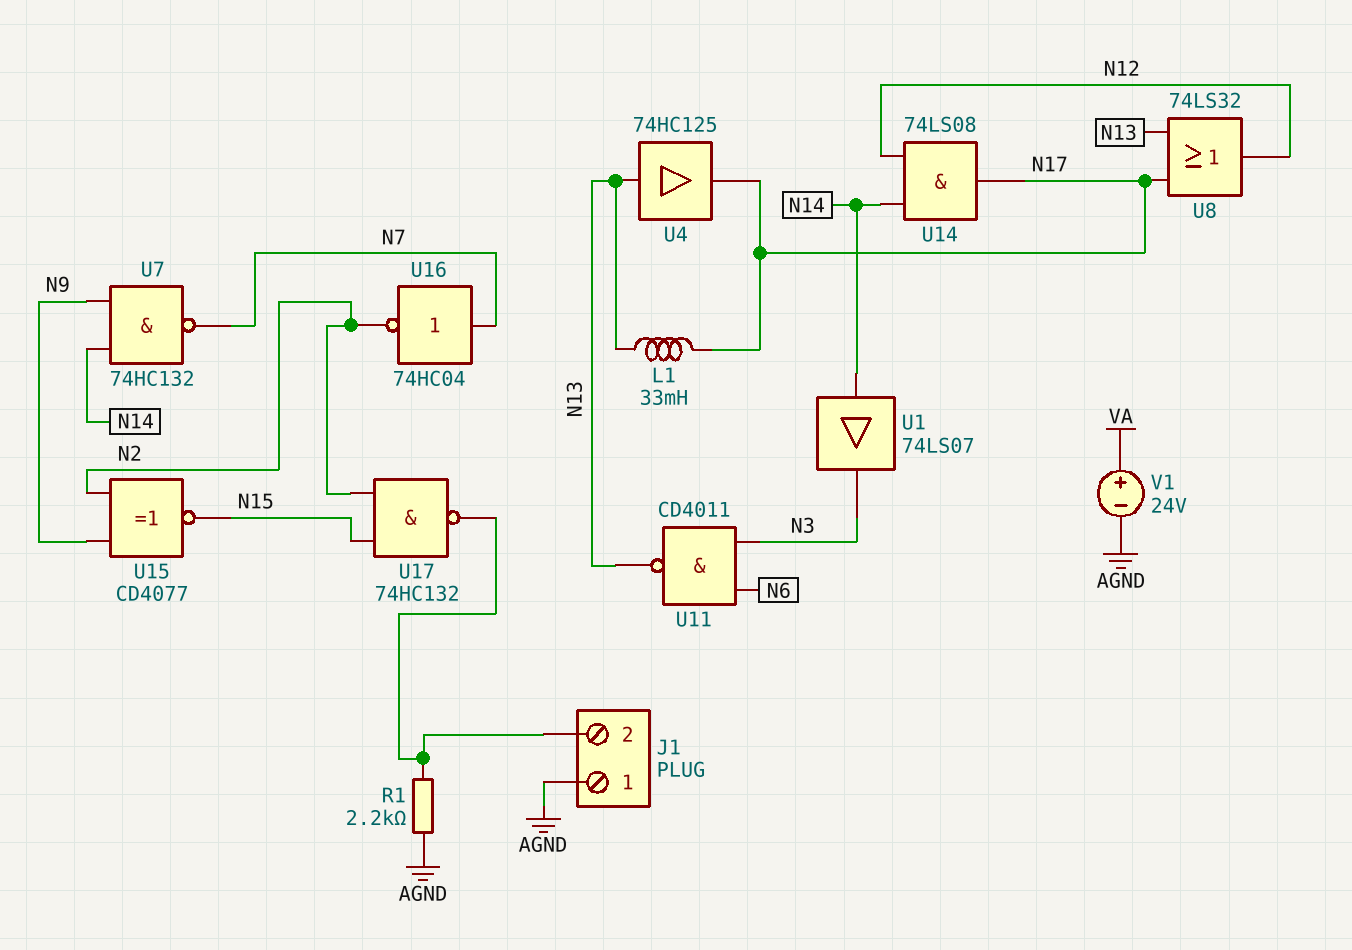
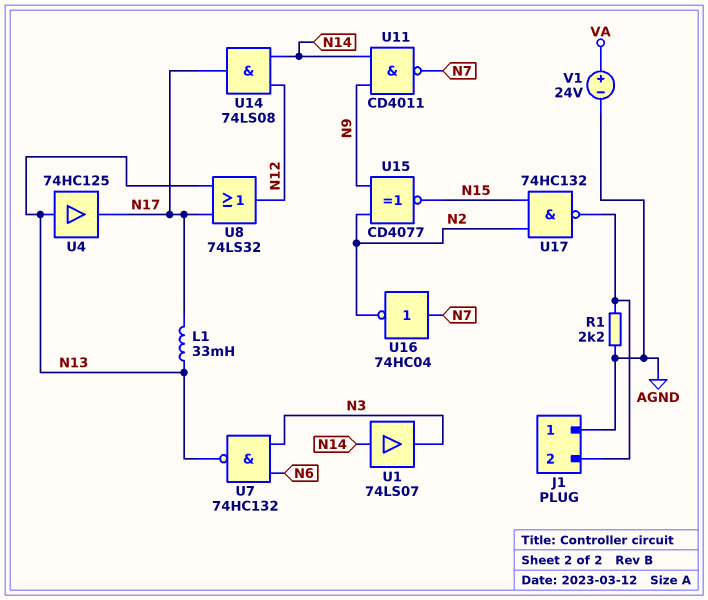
U7: NAND 74HC132 (in N9, in N14, out N7) -> NAND 74HC132 (in N3, in N6, out N13)
U11: NAND CD4011 (in N3, in N6, out N13) -> NAND CD4011 (in N9, in N14, out N7)

